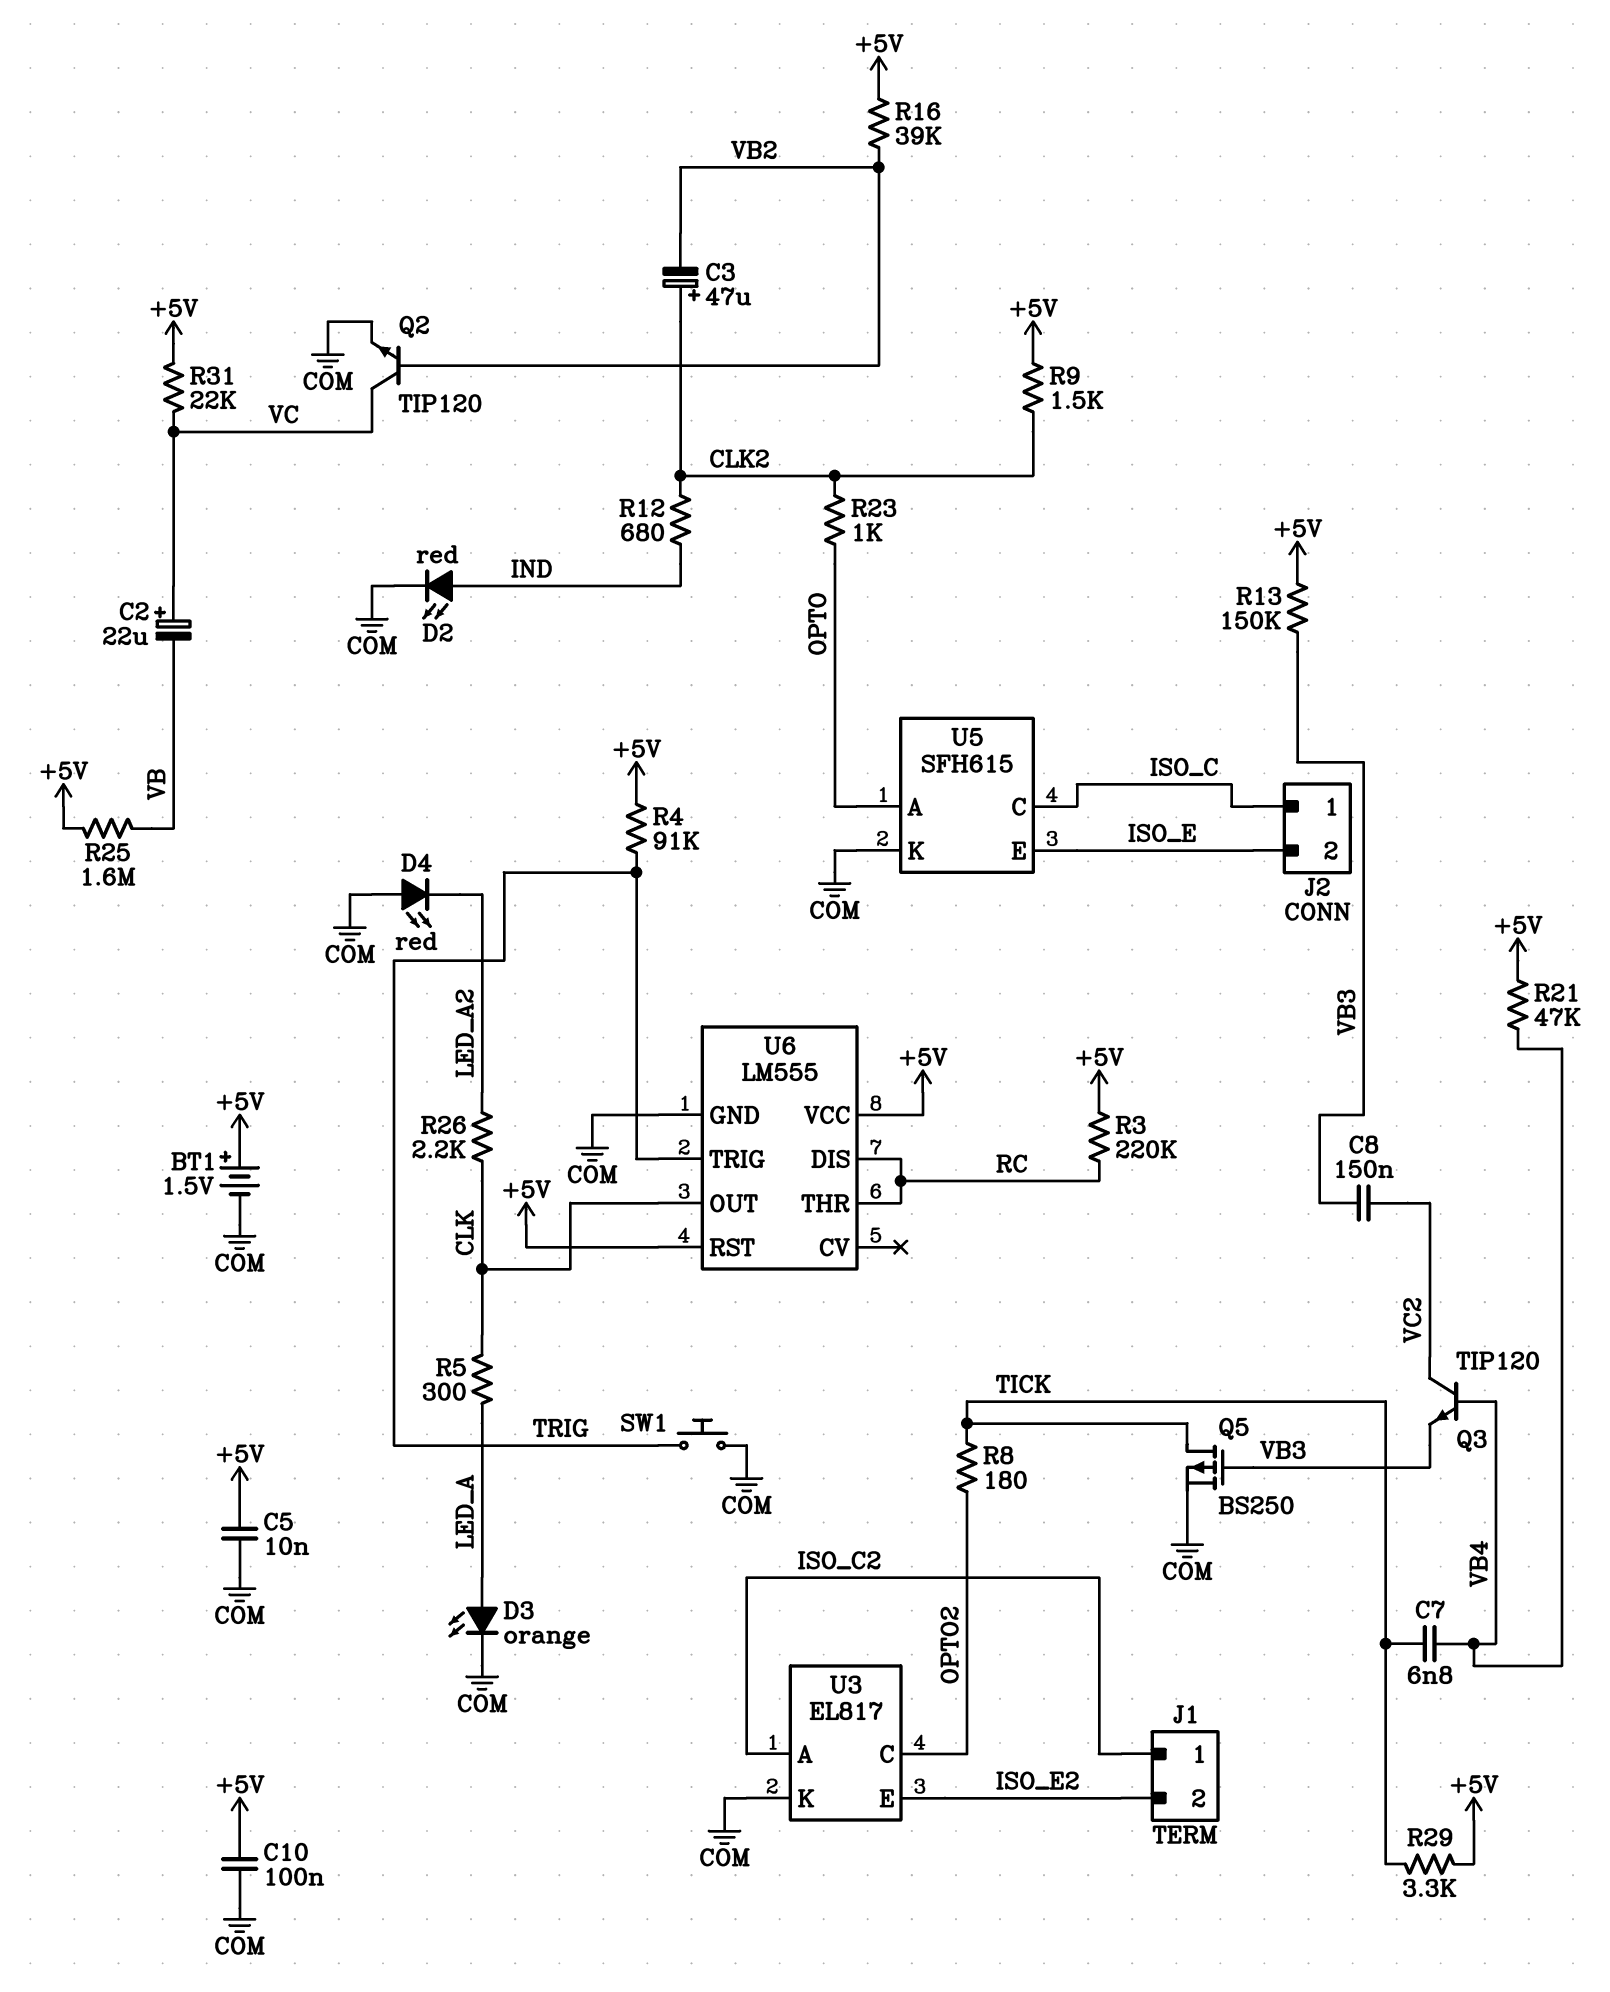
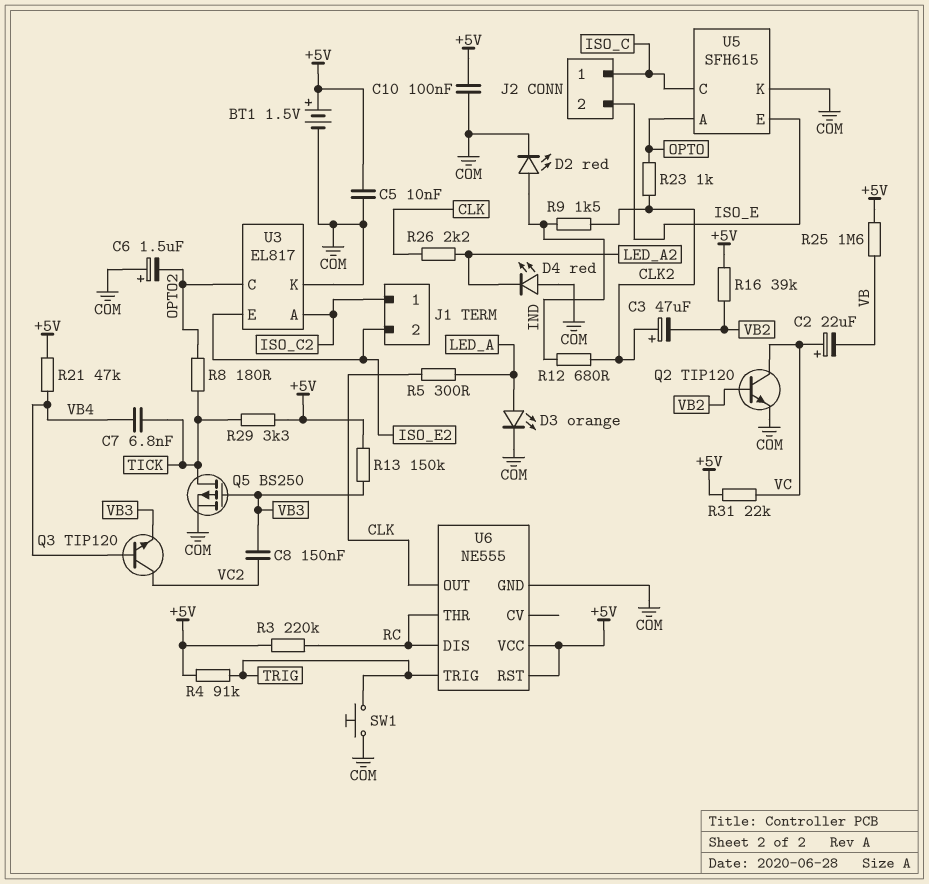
C6: none -> 1.5uF (plus COM, minus OPTO2)
R9: 1.5k (+5V, CLK2) -> 1.5k (CLK2, IND)
U6: LM555 -> NE555

